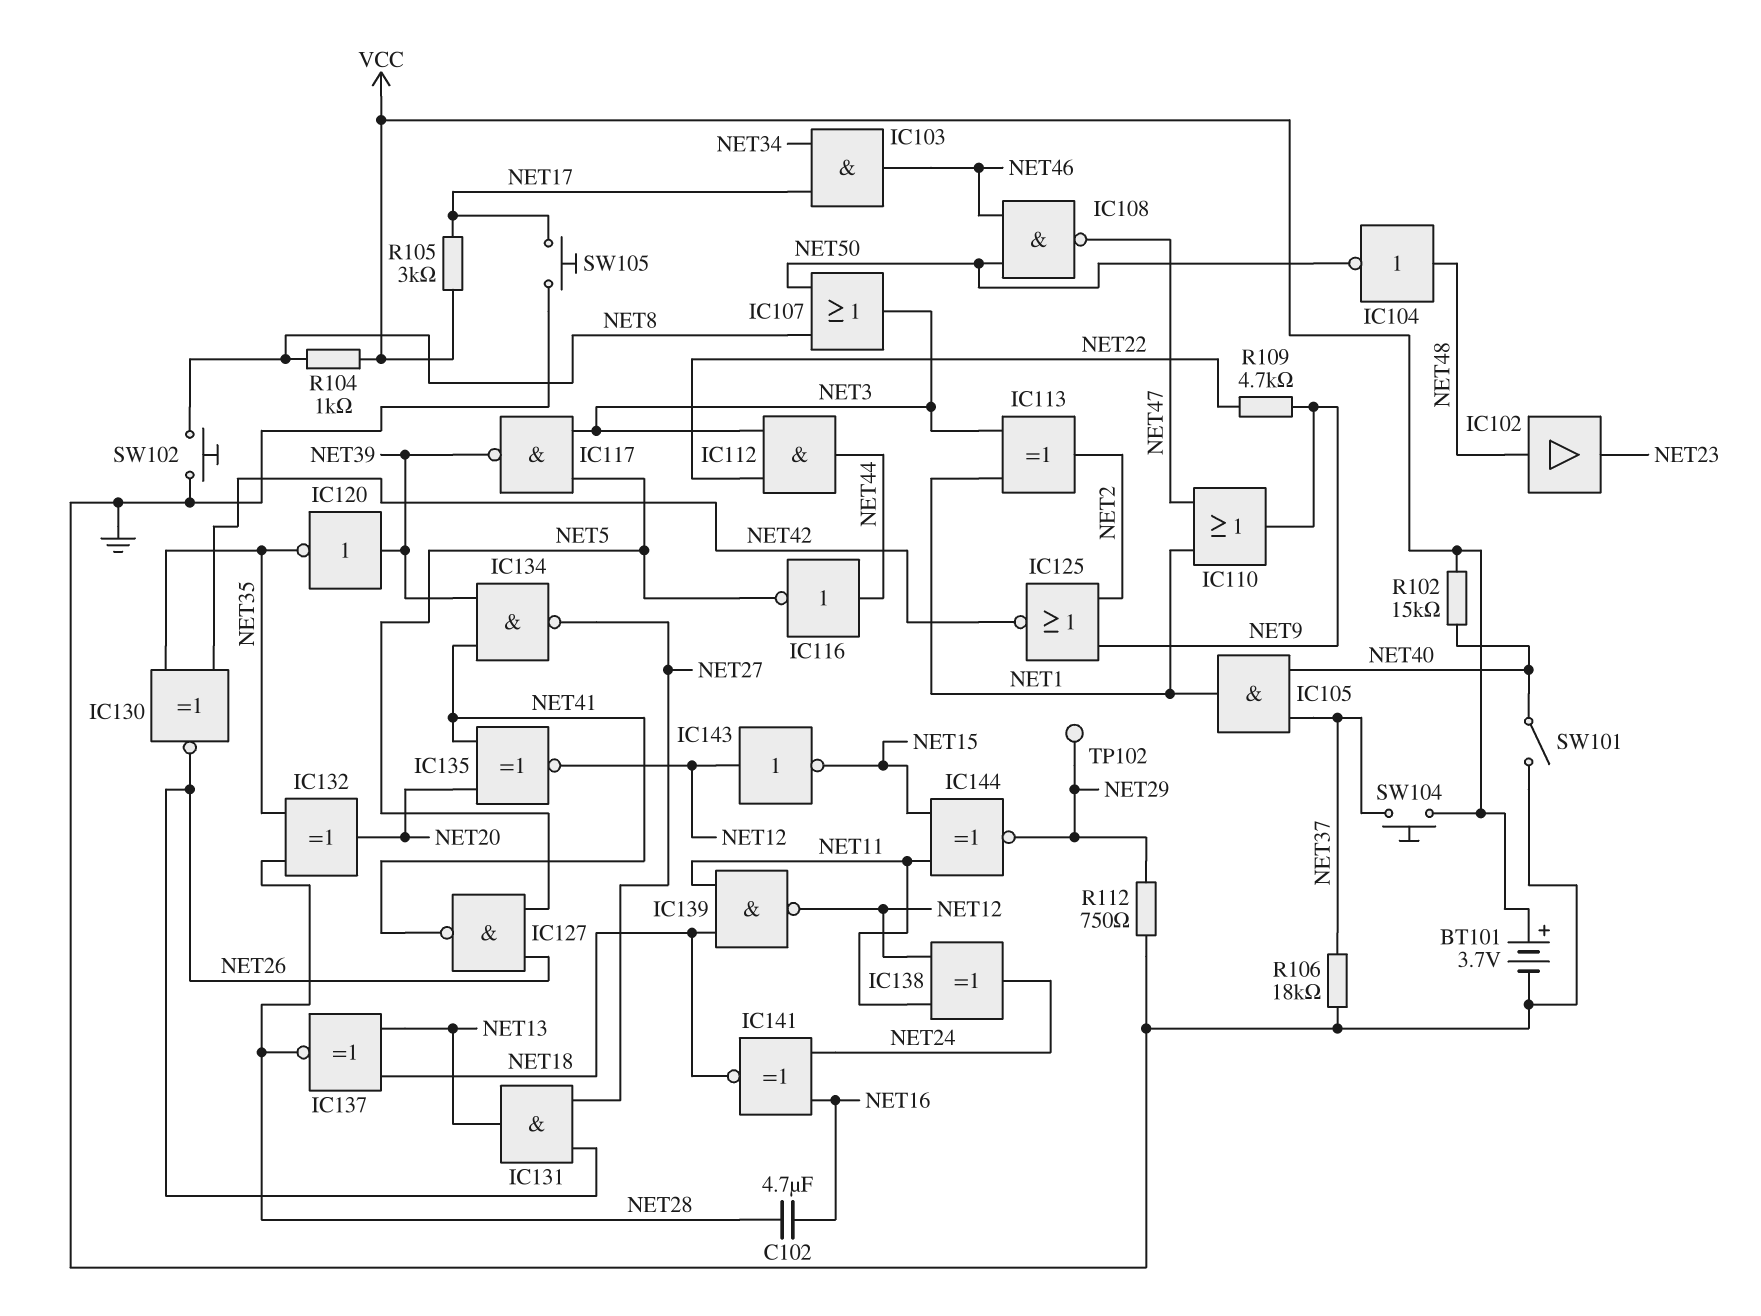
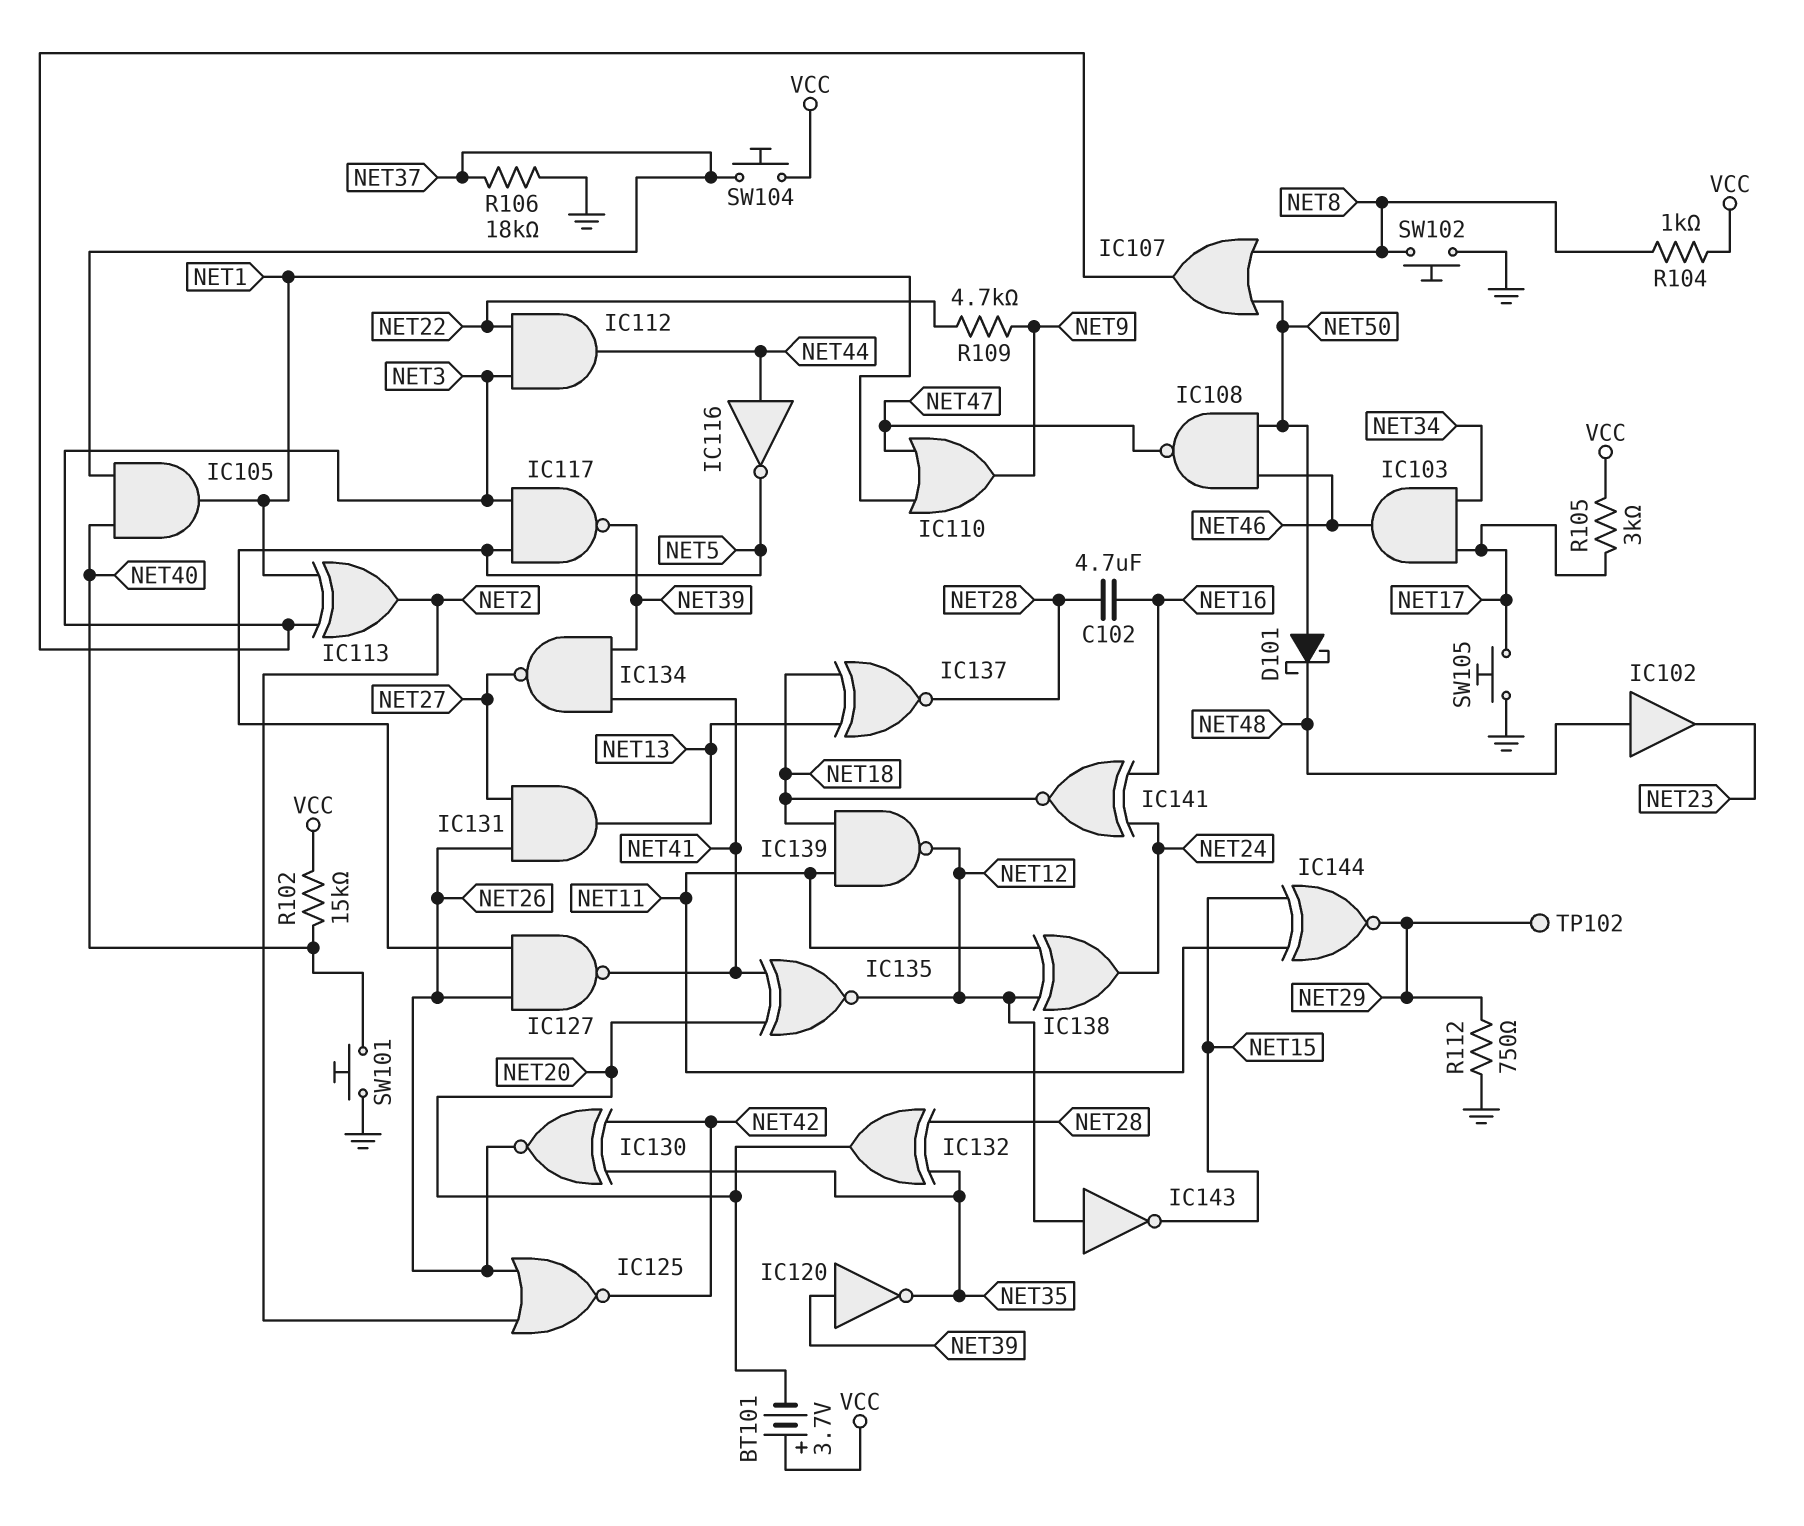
BT101: 3.7V (plus VCC, minus GND) -> 3.7V (plus VCC, minus NET20)
D101: none -> schottky (A NET50, K NET48)
IC104: NOT (in NET48, out NET50) -> none
IC125: NOR (in NET2, in NET9, out NET42) -> NOR (in NET2, in NET26, out NET42)
SW101: switch (GND, NET40) -> button (GND, NET40)

